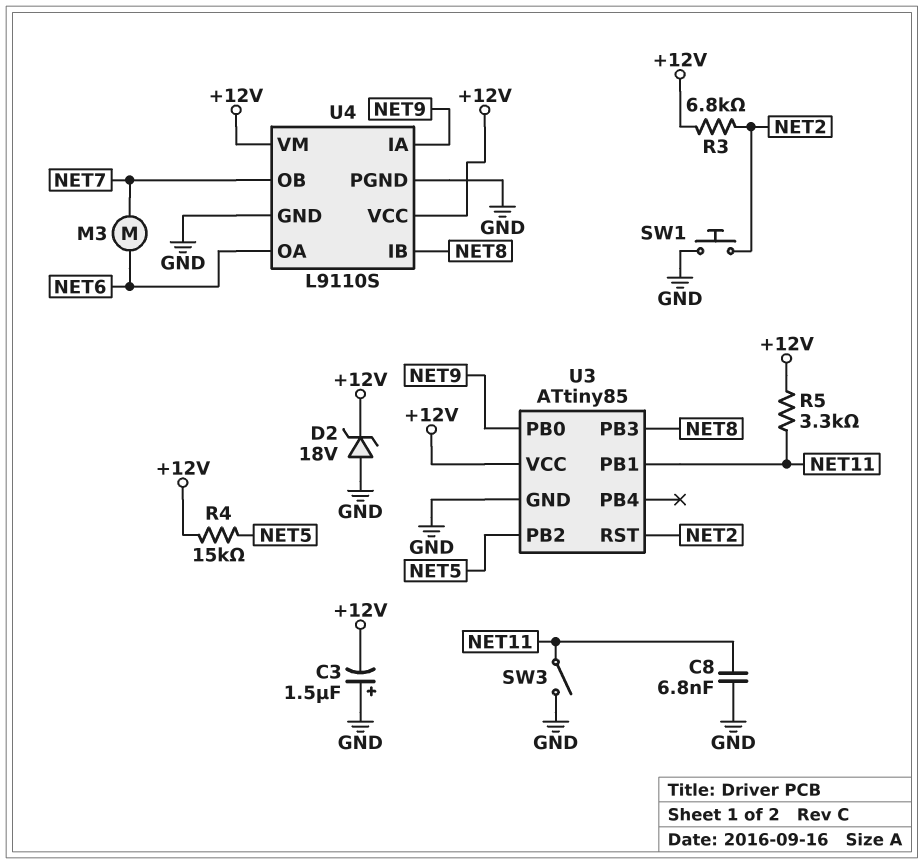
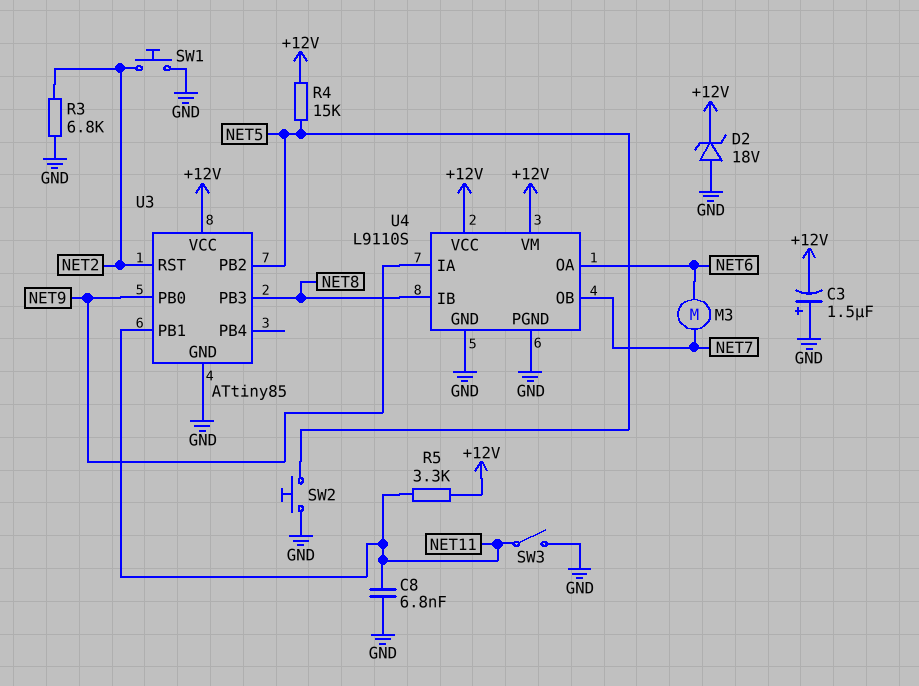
R3: 6.8k (+12V, NET2) -> 6.8k (GND, NET2)
SW2: none -> button (GND, NET5)

